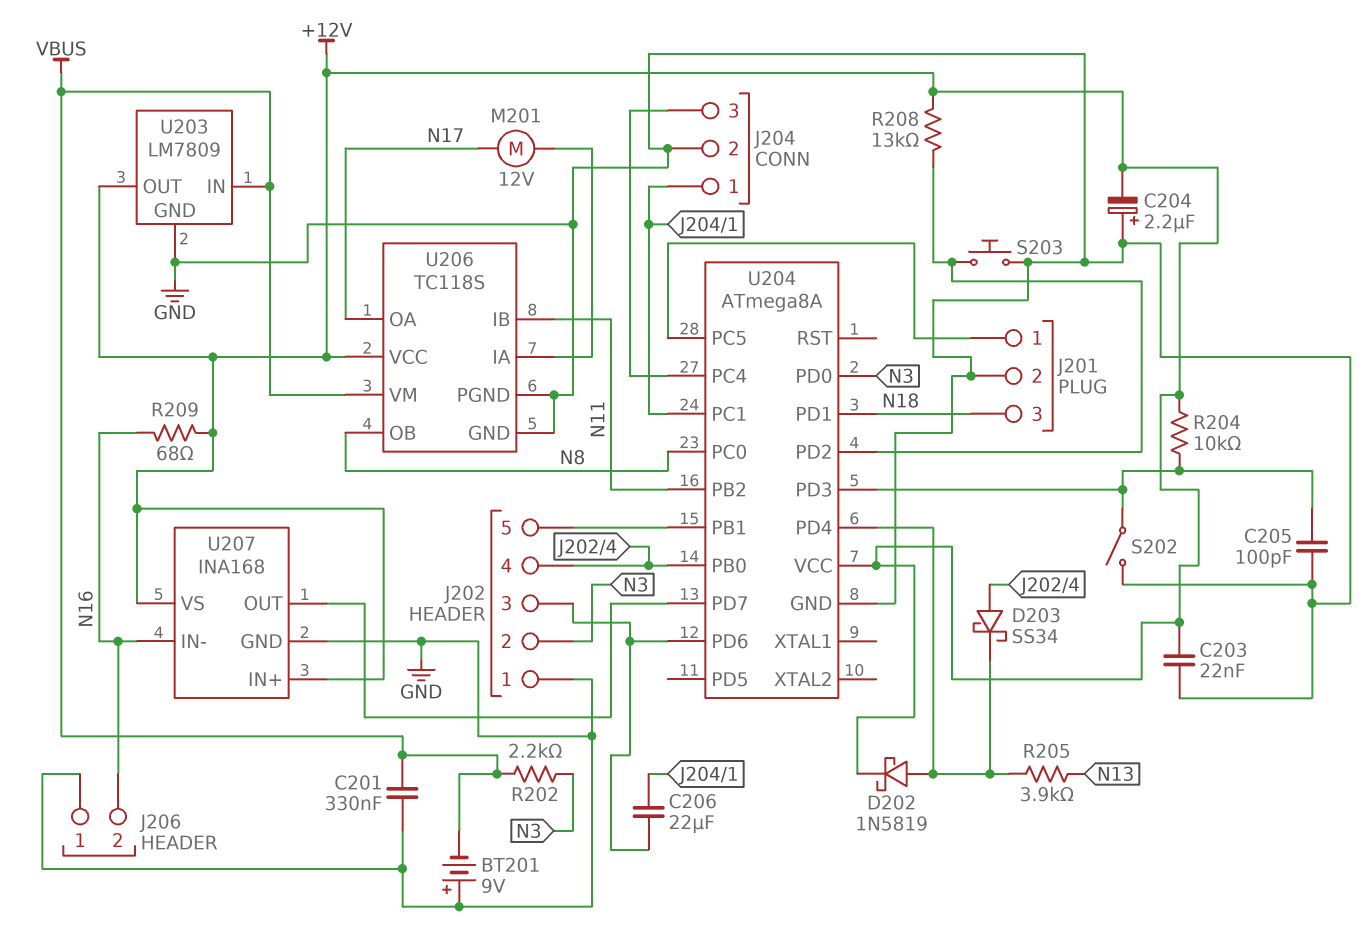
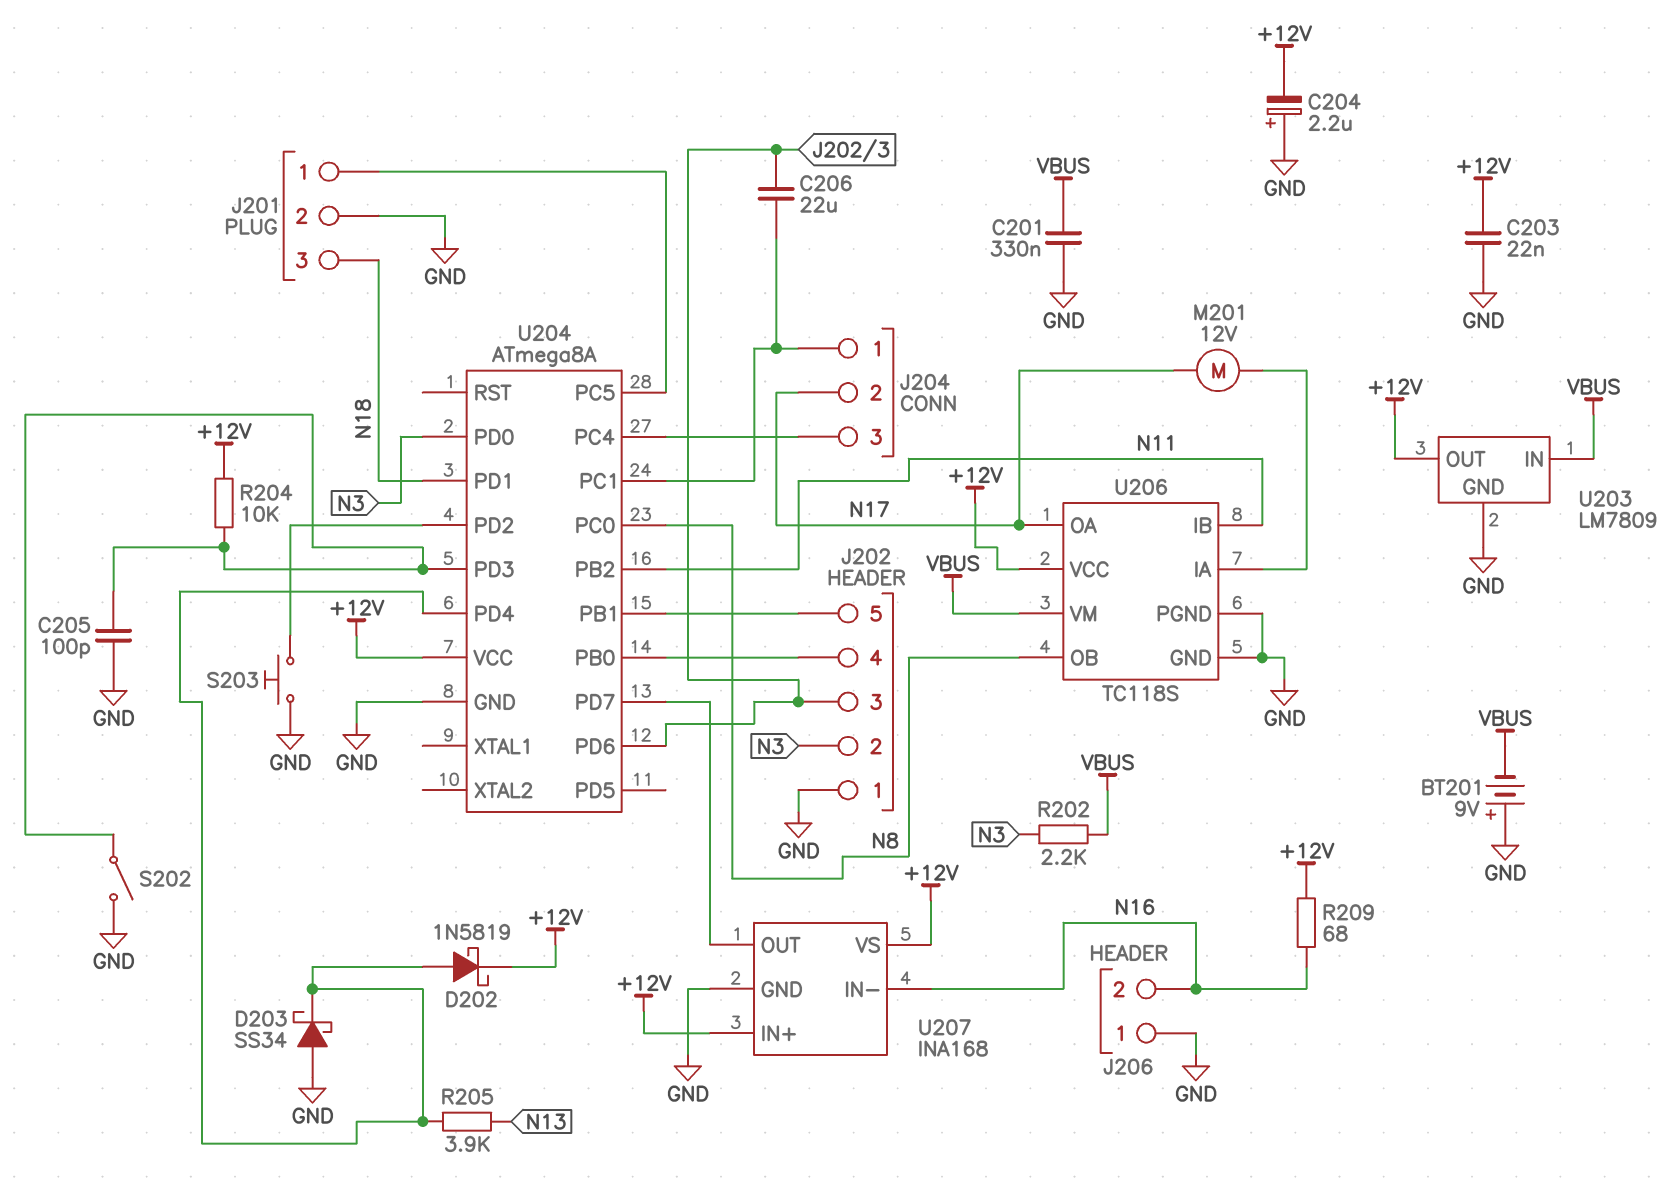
D203: schottky SS34 (A J202/4, K U204/PD4) -> schottky SS34 (A GND, K U204/PD4)
J204 pin 2: GND -> N17
R208: 13k (+12V, U204/PD2) -> none

